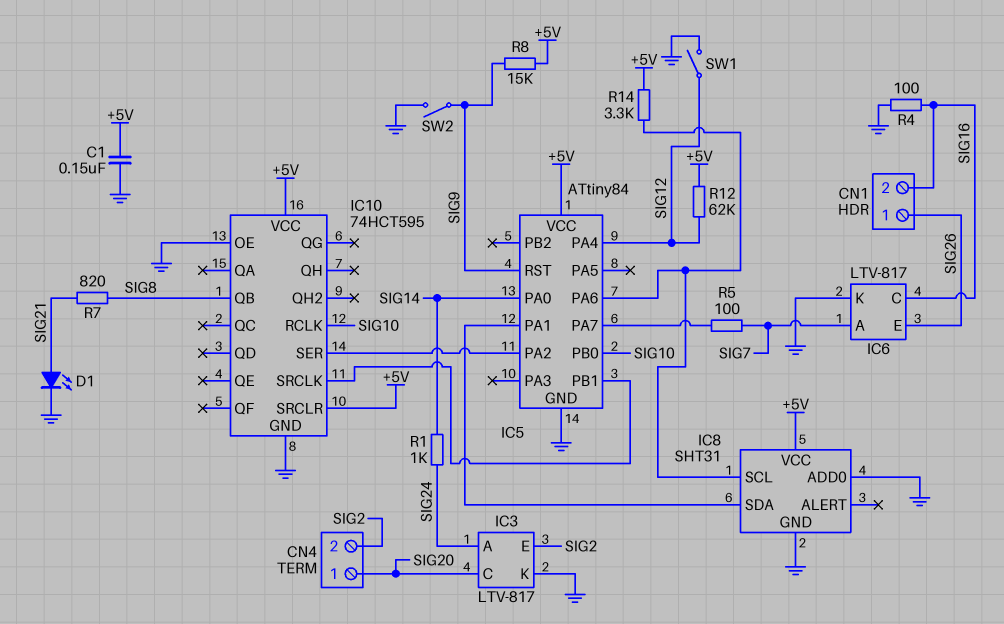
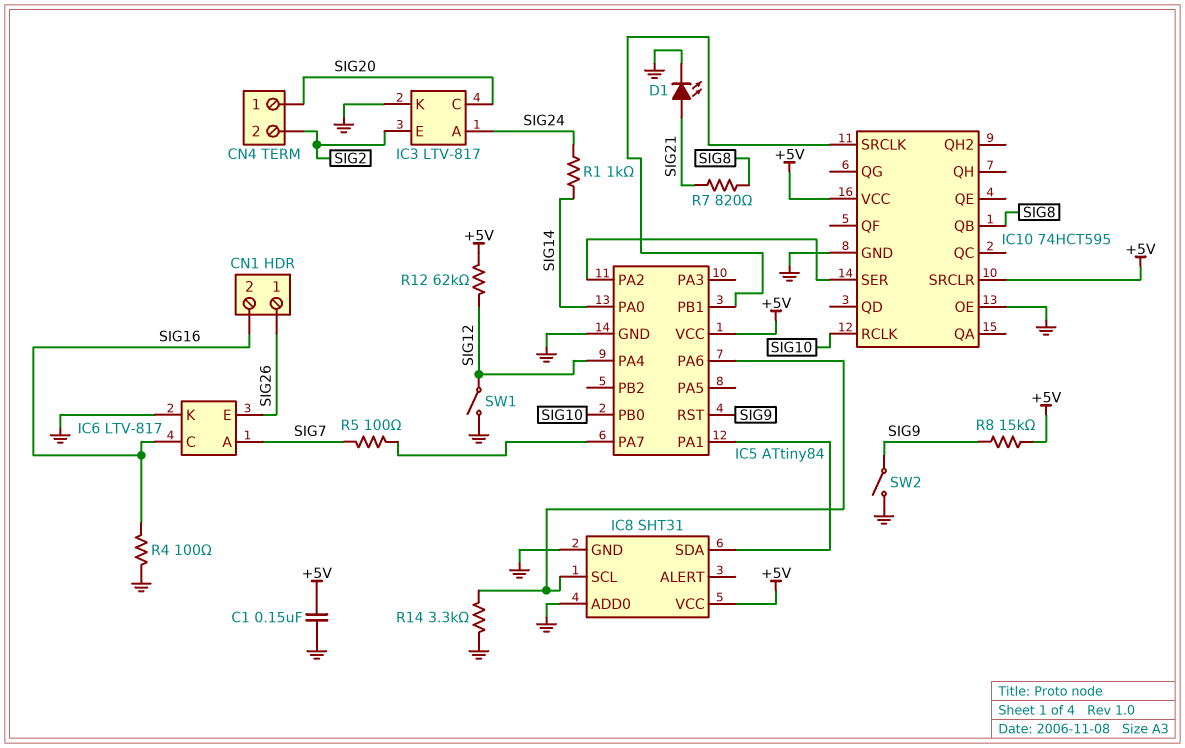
R14: 3.3k (+5V, IC5/PA6) -> 3.3k (GND, IC5/PA6)

